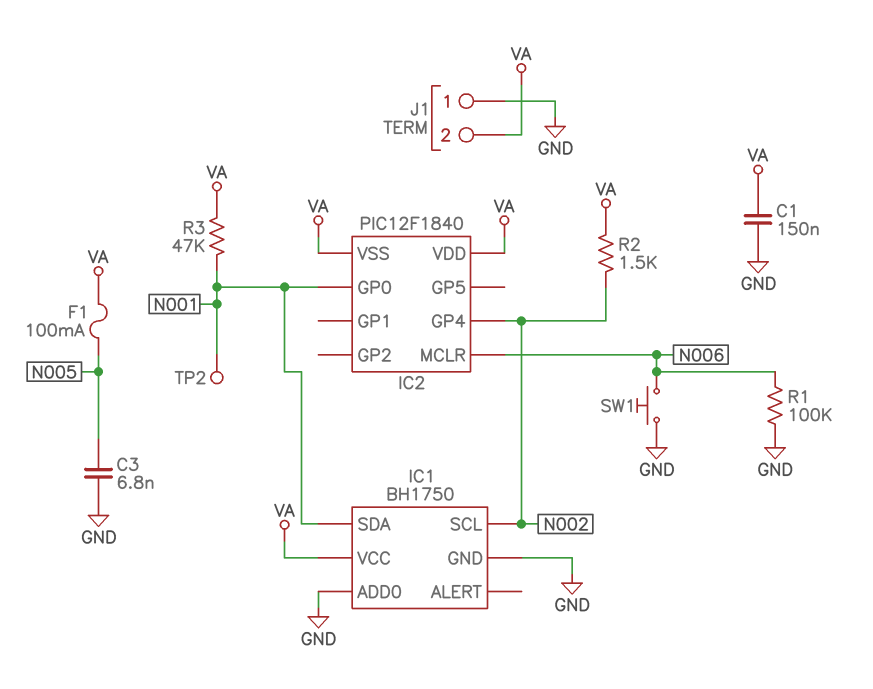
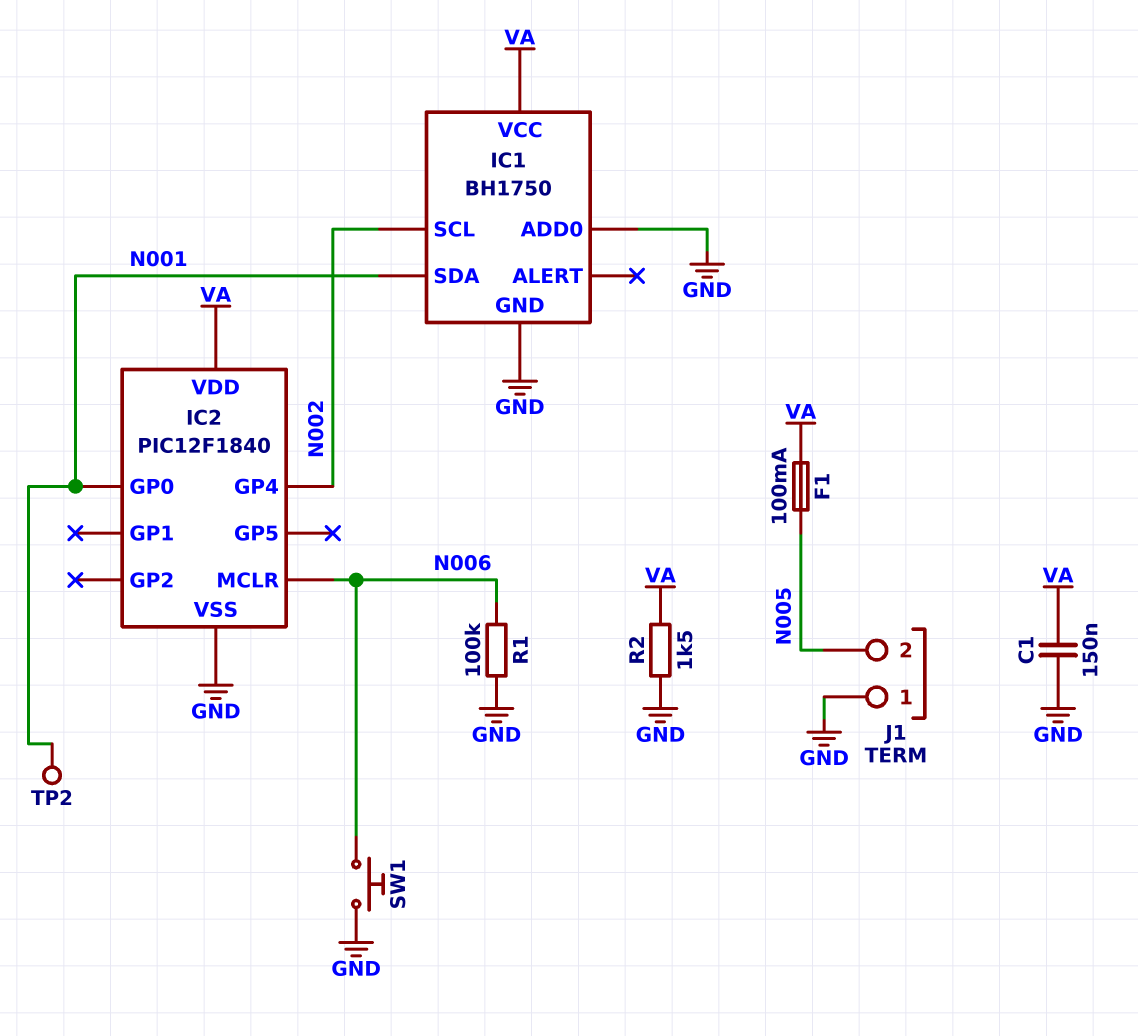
C3: 6.8nF (GND, N005) -> none
IC2 pin VSS: VA -> GND
J1 pin 2: VA -> N005
R2: 1.5k (N002, VA) -> 1.5k (GND, VA)
R3: 47k (N001, VA) -> none

